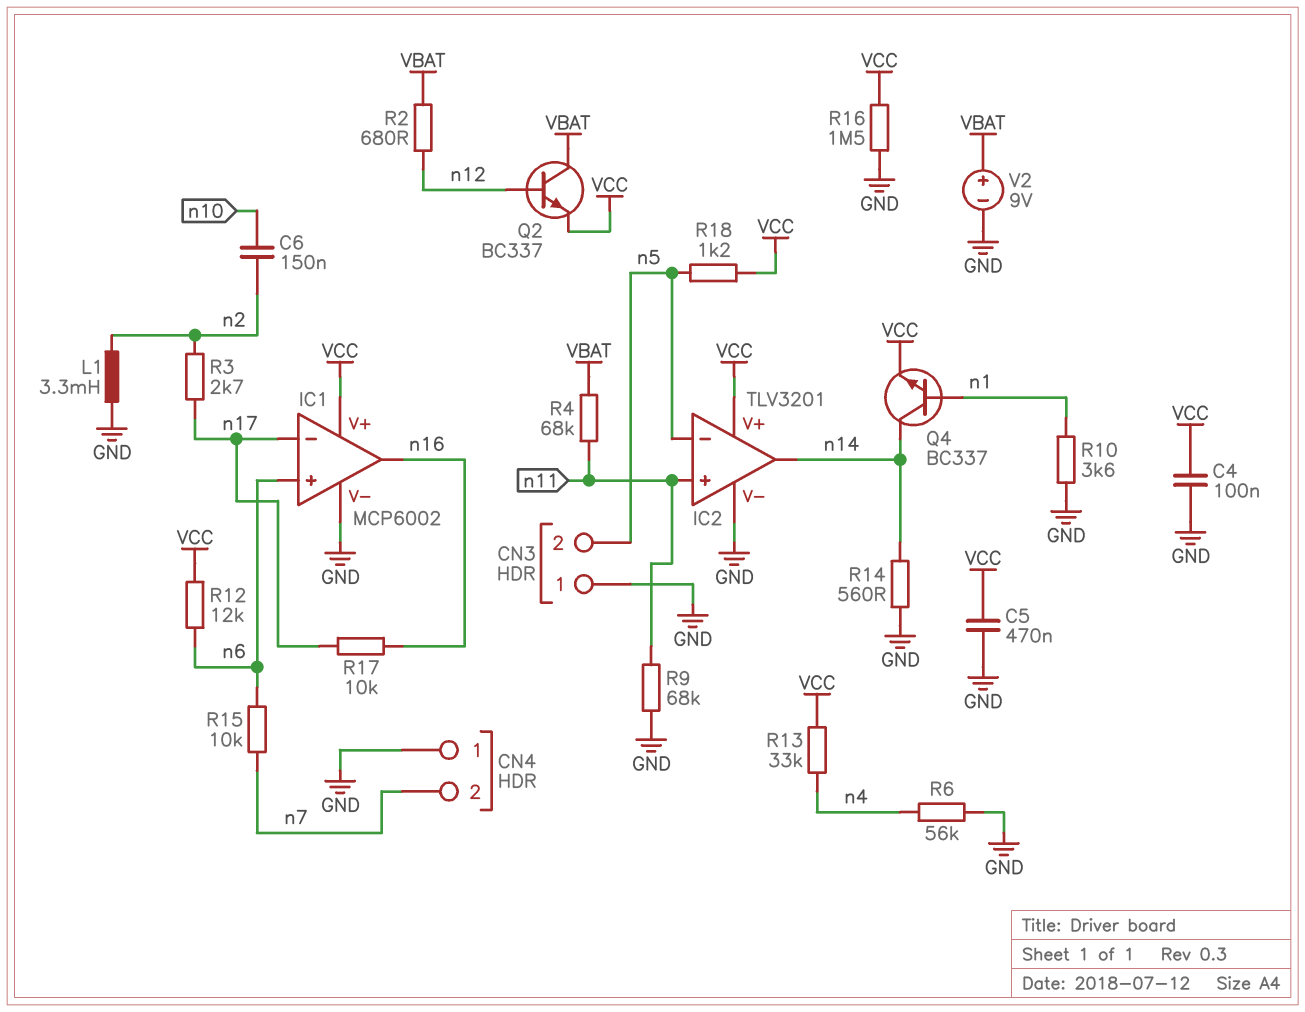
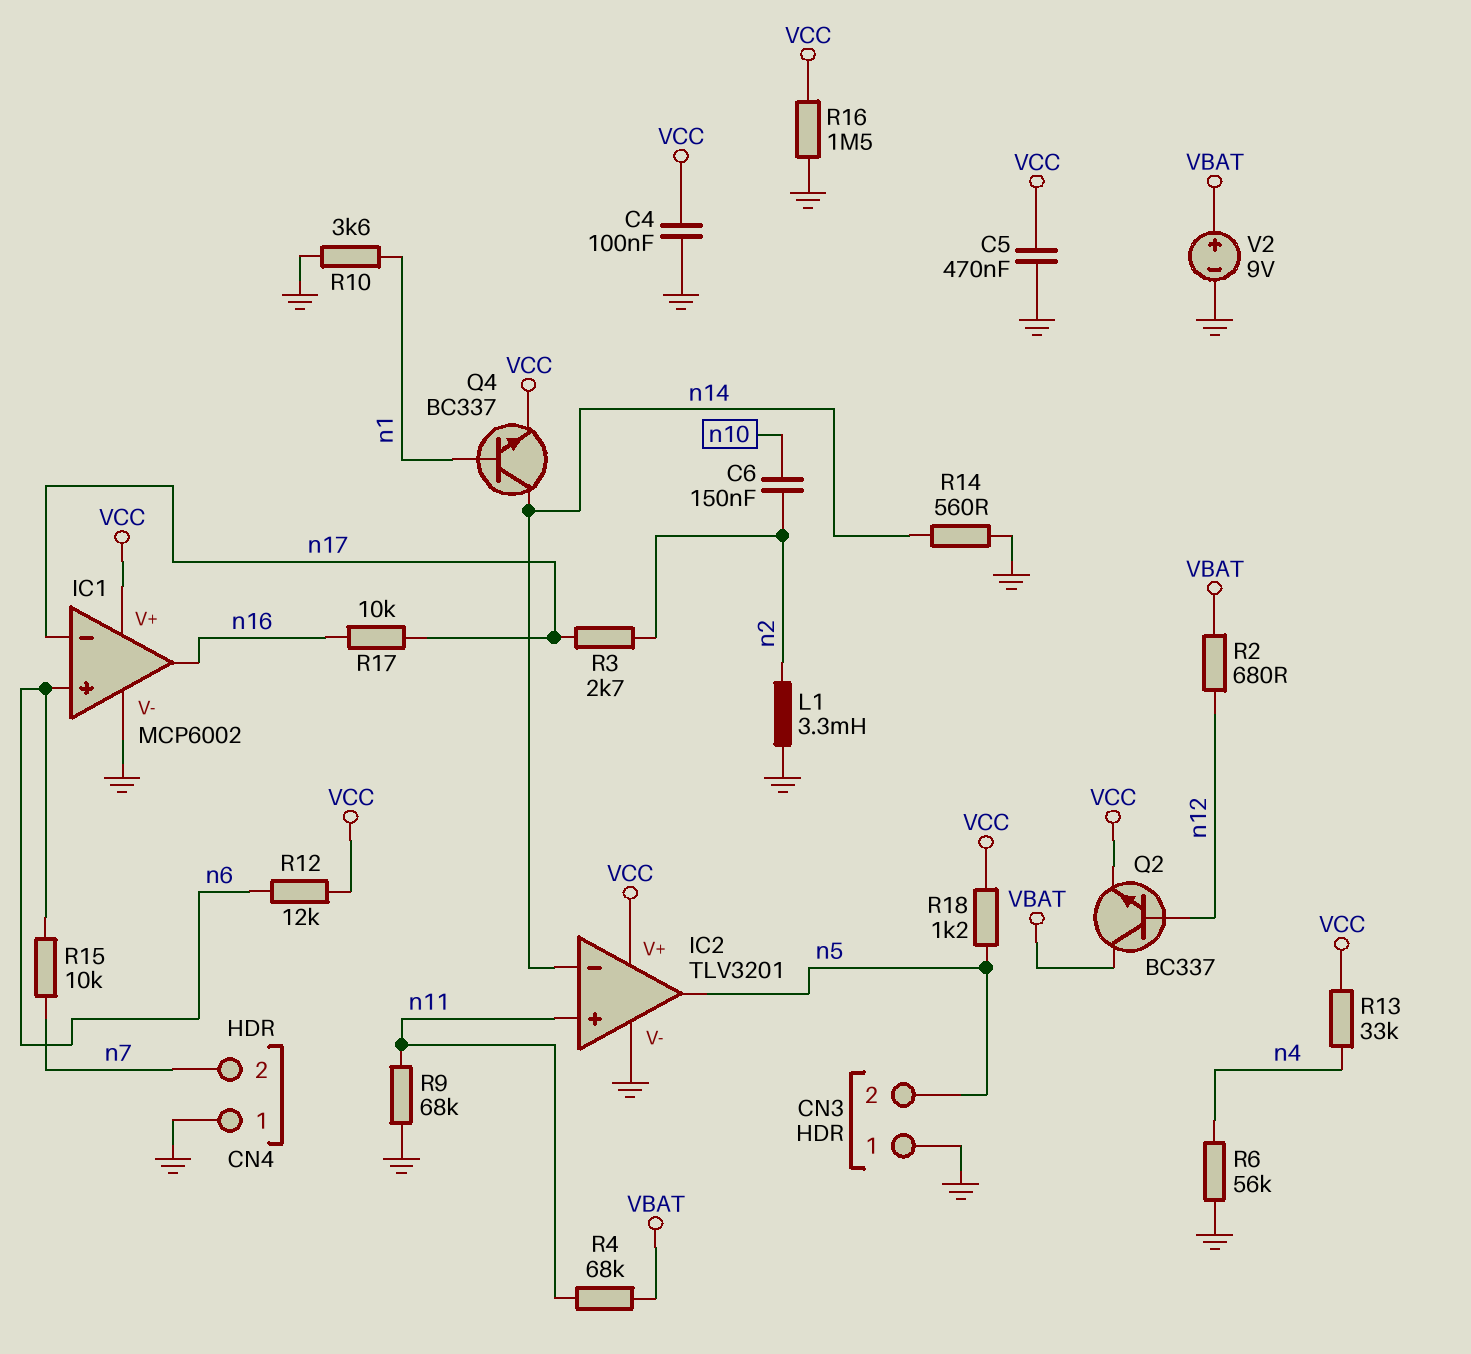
IC2 pin in-: n5 -> n14
IC2 pin out: n14 -> n5

